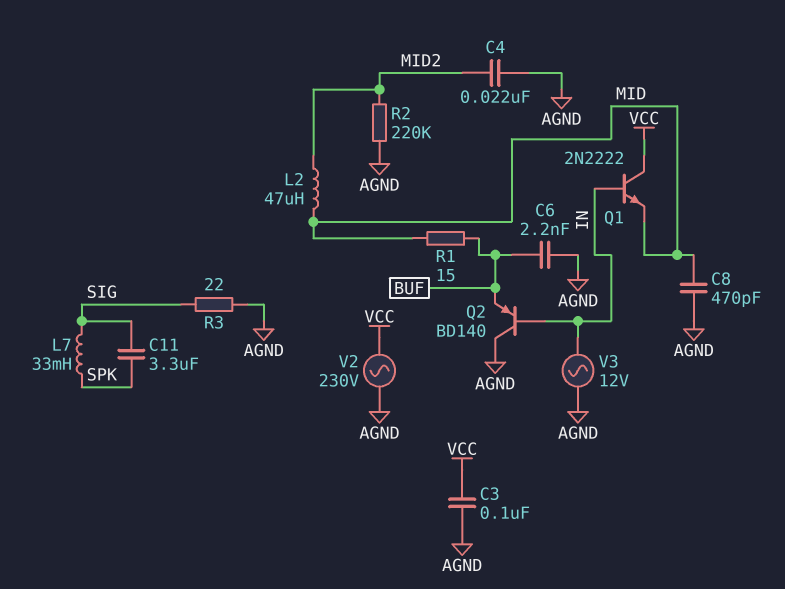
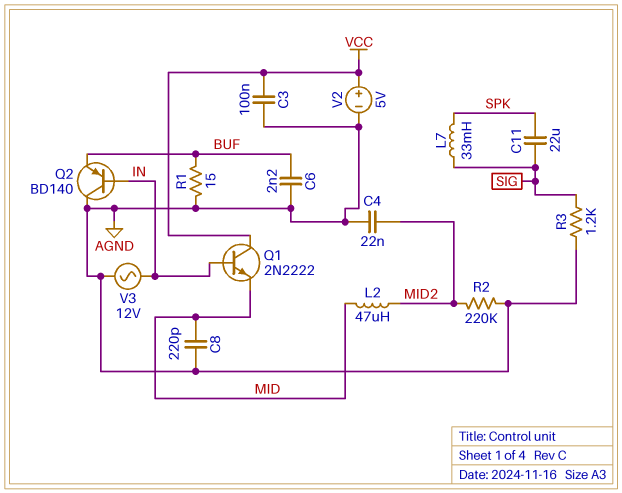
C8: 470pF (AGND, MID) -> 220pF (AGND, MID)
C11: 3.3uF (SIG, SPK) -> 22uF (SIG, SPK)
R1: 15 (BUF, MID) -> 15 (AGND, BUF)
R3: 22 (AGND, SIG) -> 1.2k (AGND, SIG)
V2: AC 230V (AGND, VCC) -> 5V (plus VCC, minus AGND)

